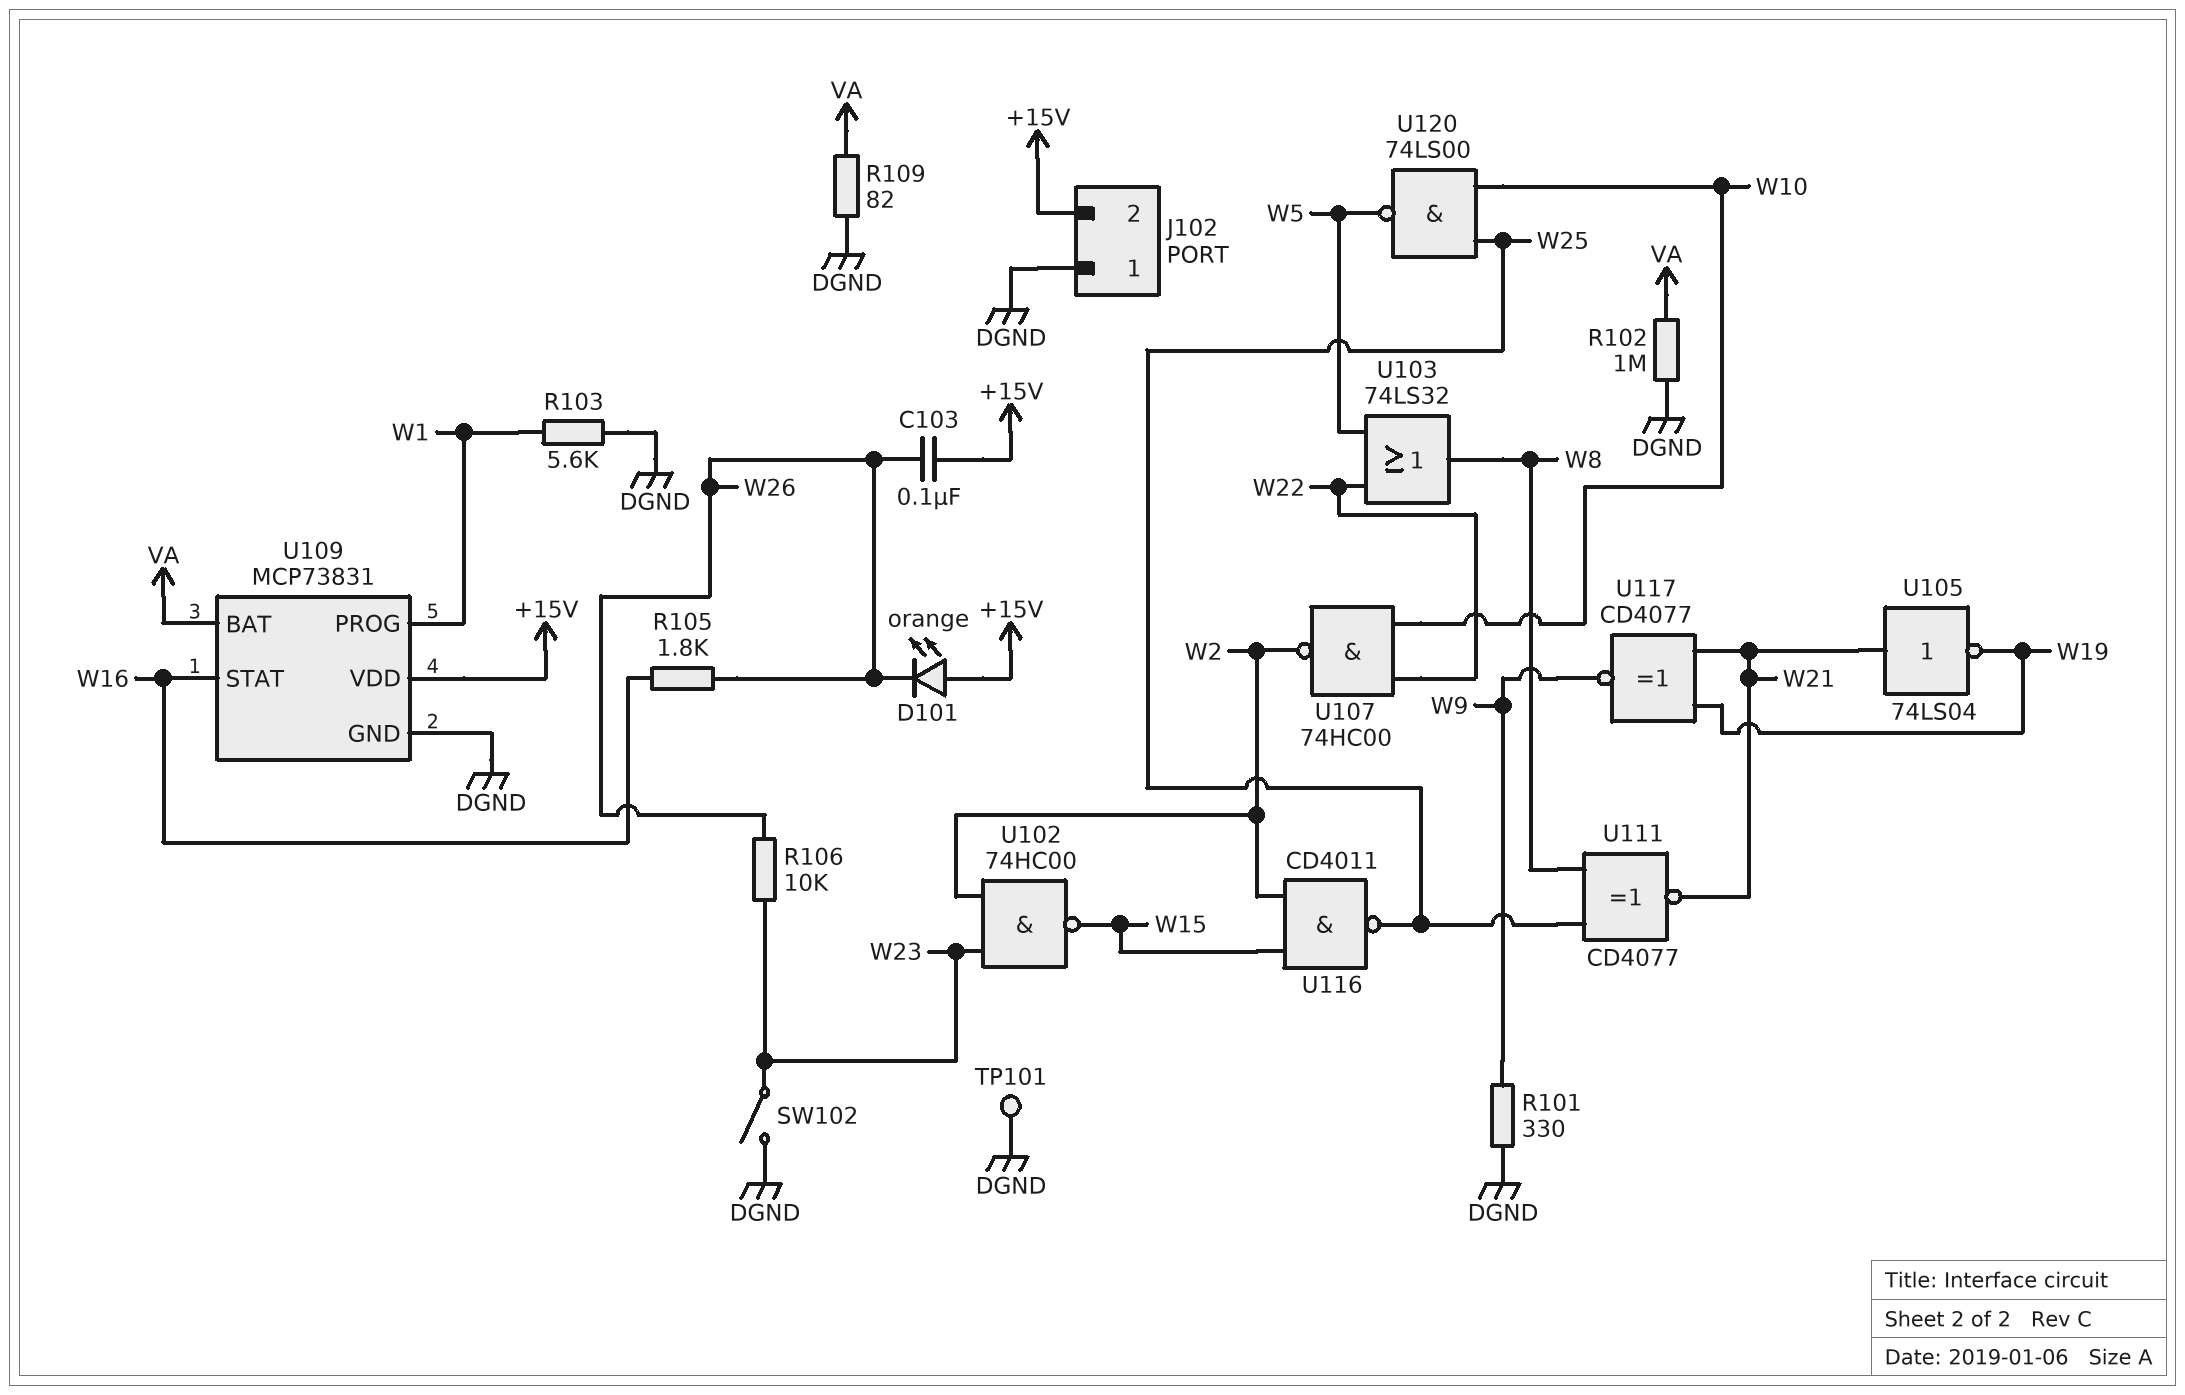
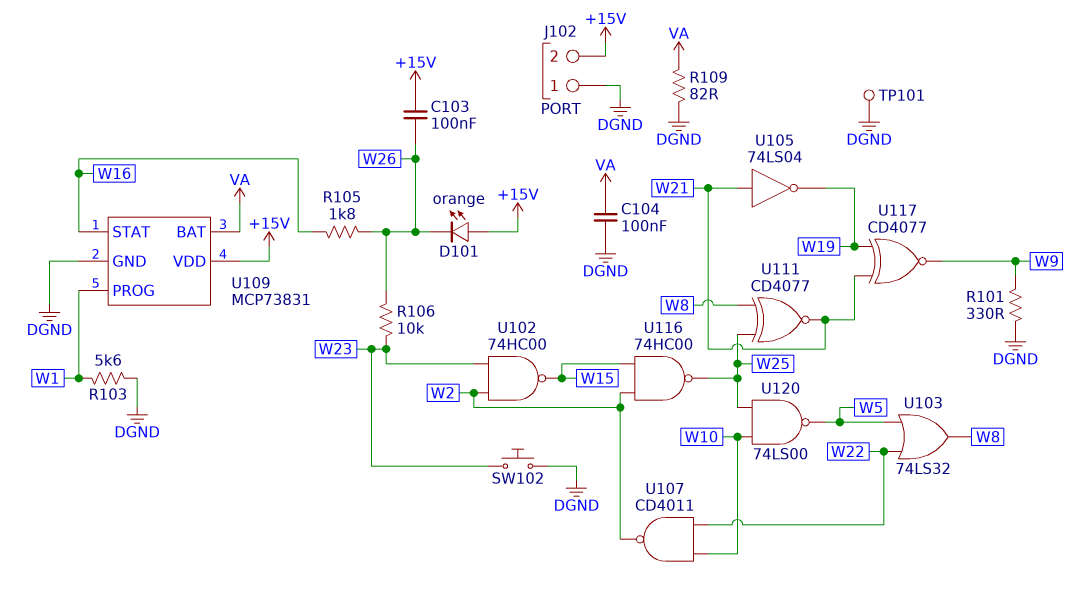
C104: none -> 100nF (DGND, VA)
R102: 1M (DGND, VA) -> none
SW102: switch (DGND, W23) -> button (DGND, W23)
U107: NAND 74HC00 (in W10, in W22, out W2) -> NAND CD4011 (in W10, in W22, out W2)
U116: NAND CD4011 (in W2, in W15, out W25) -> NAND 74HC00 (in W2, in W15, out W25)

